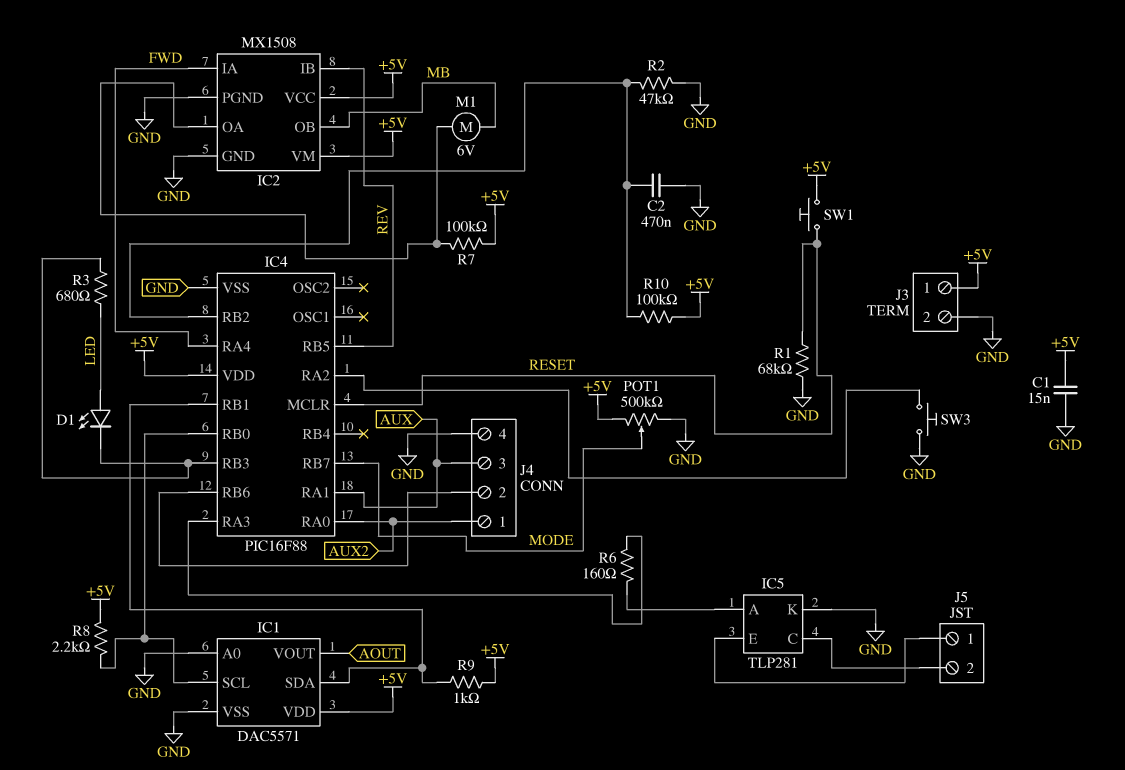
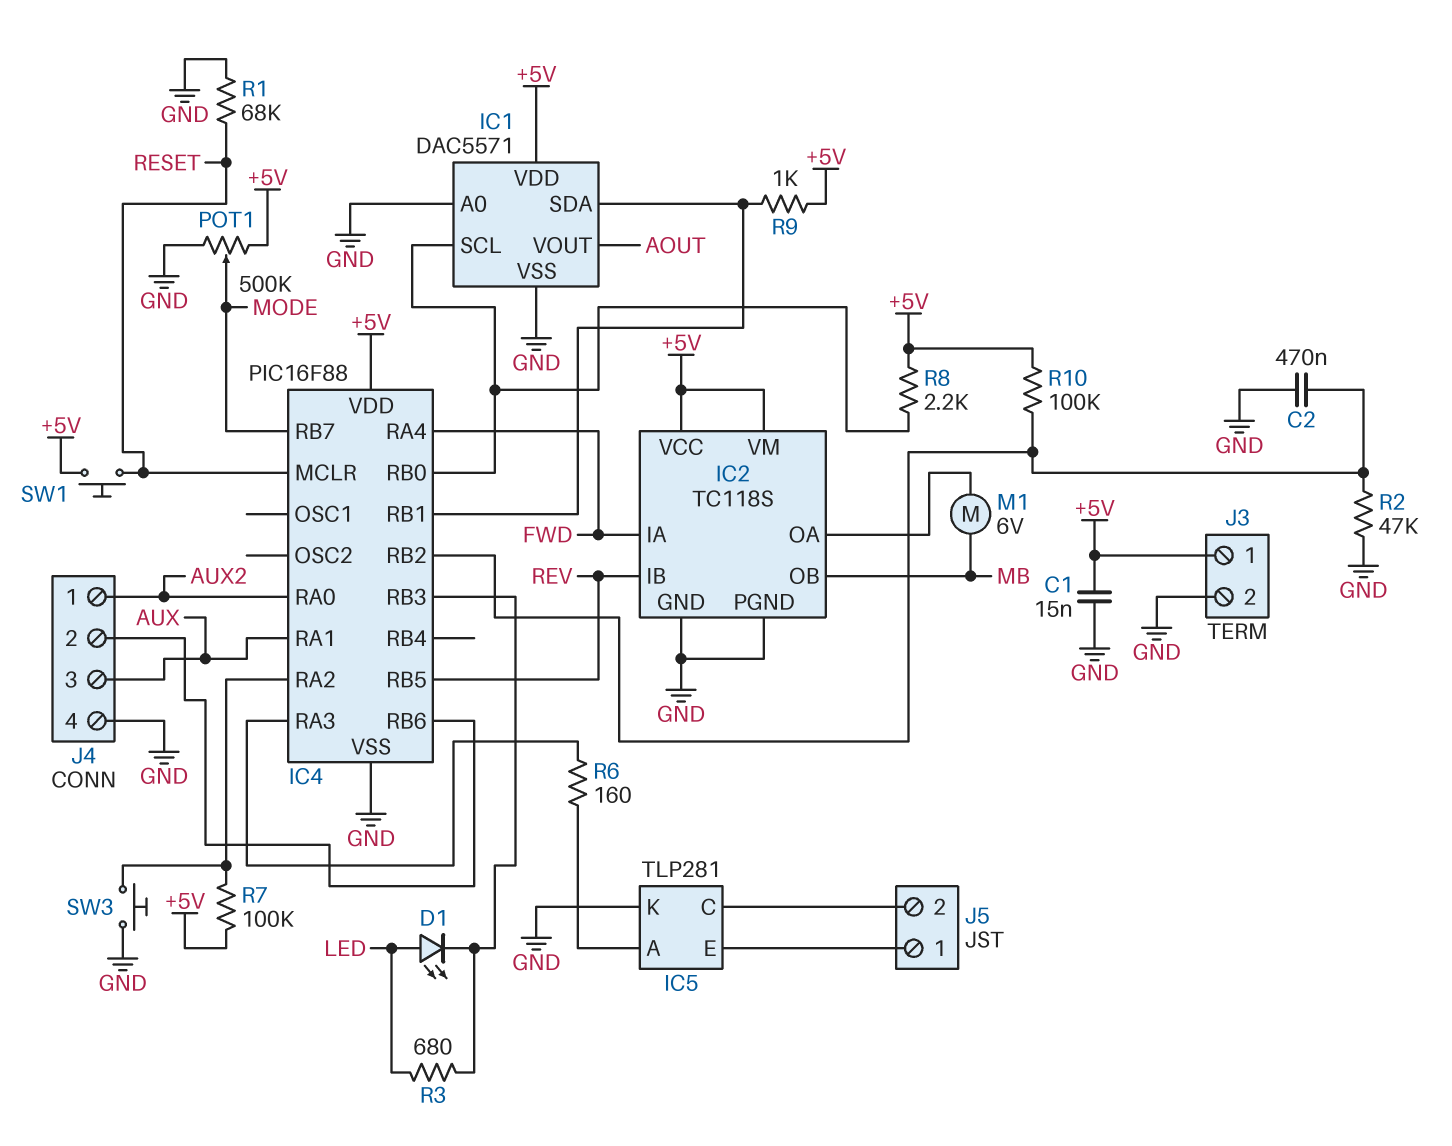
IC2: MX1508 -> TC118S
R7: 100k (+5V, IC2/OA) -> 100k (+5V, IC4/RA2)

